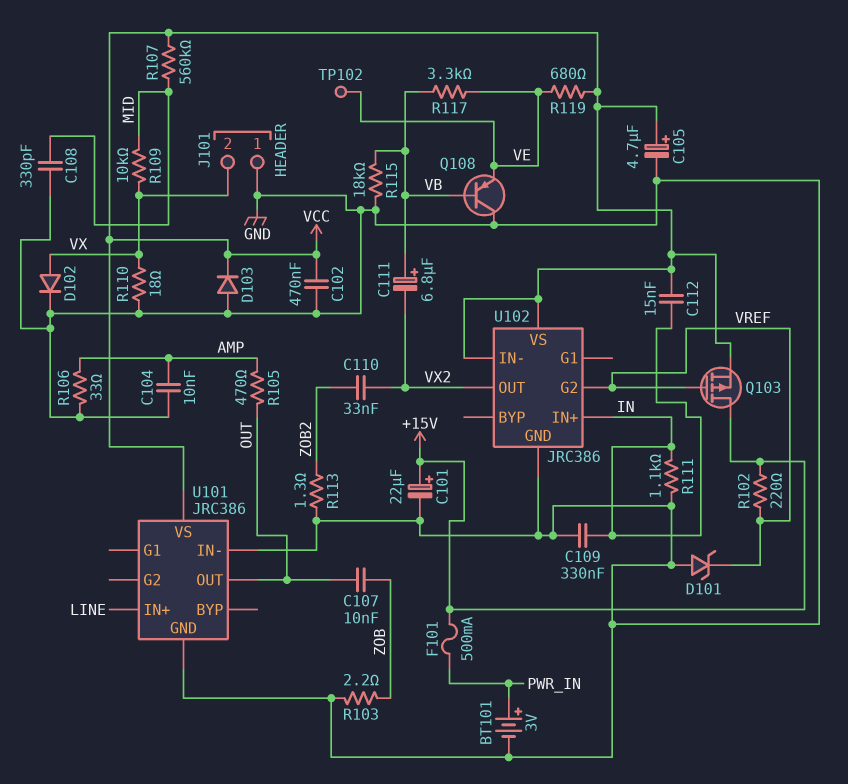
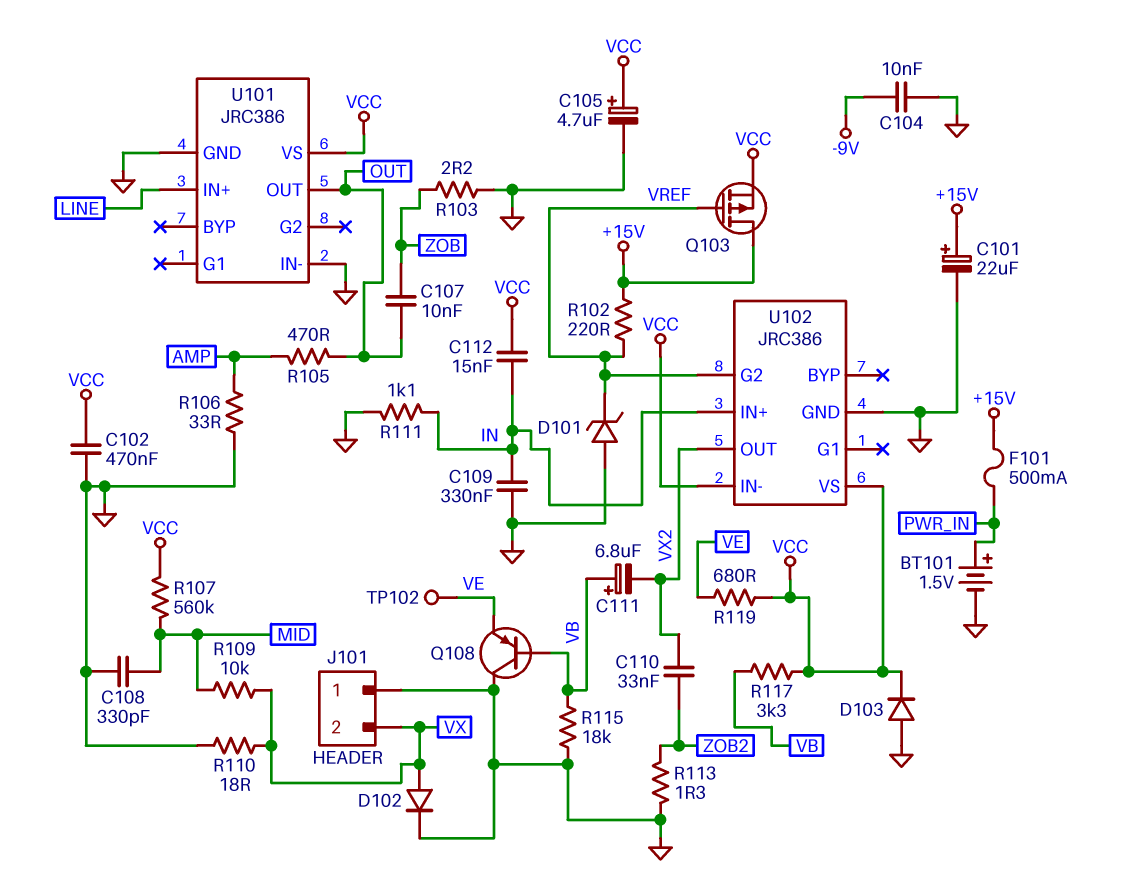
BT101: 3V (plus PWR_IN, minus GND) -> 1.5V (plus PWR_IN, minus GND)
C104: 10nF (AMP, GND) -> 10nF (-9V, GND)
R117: 3.3k (VB, VE) -> 3.3k (VB, VCC)

